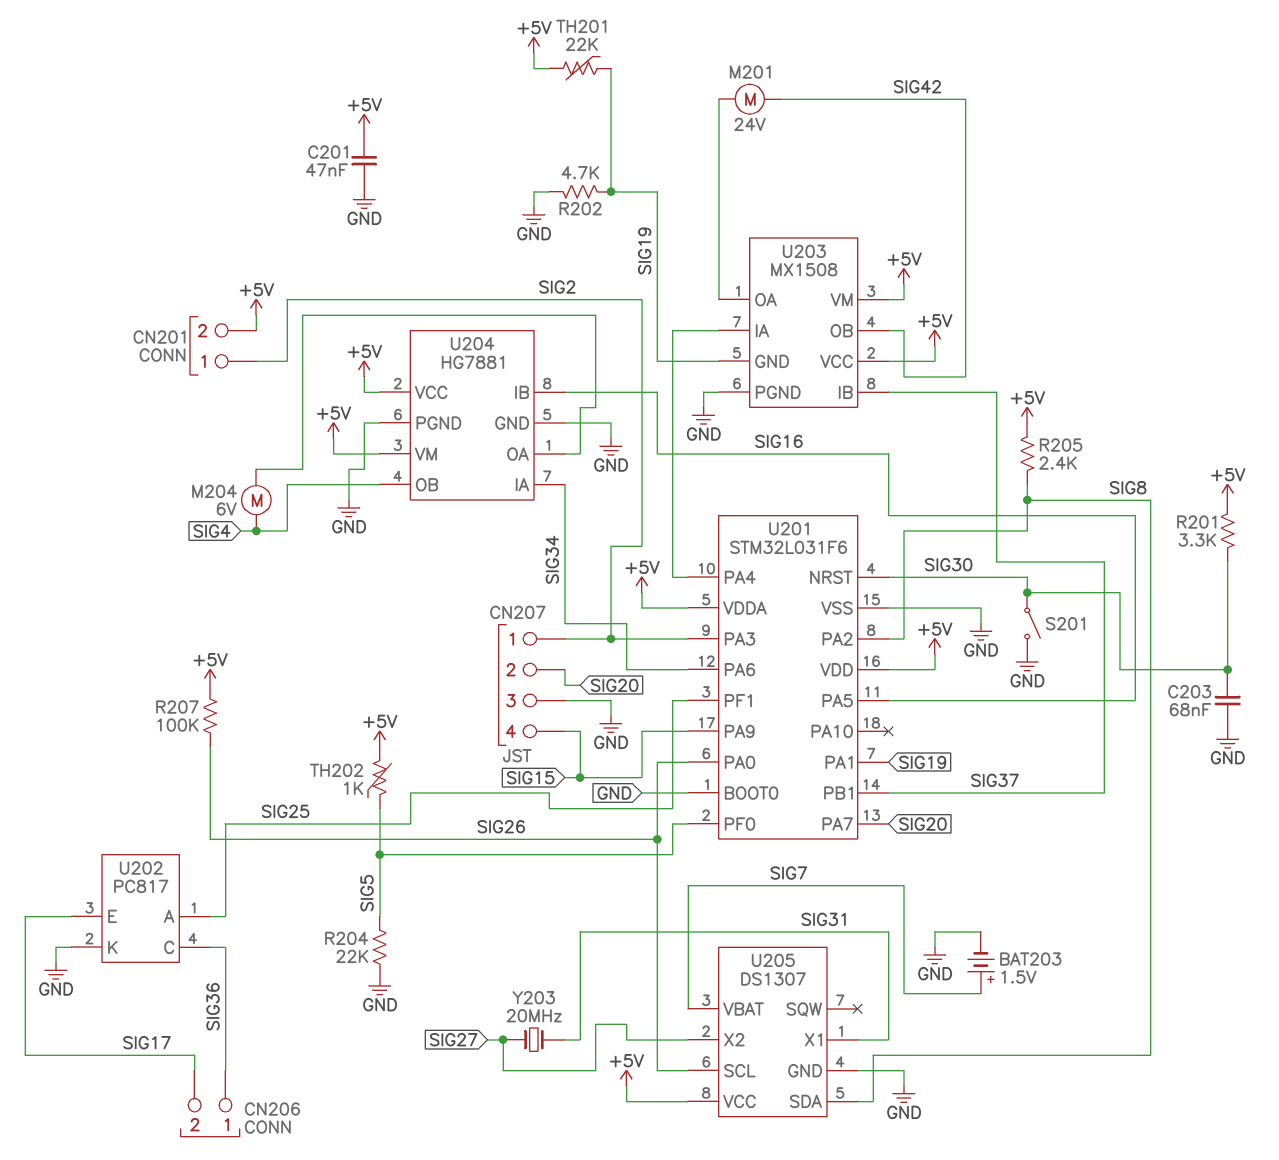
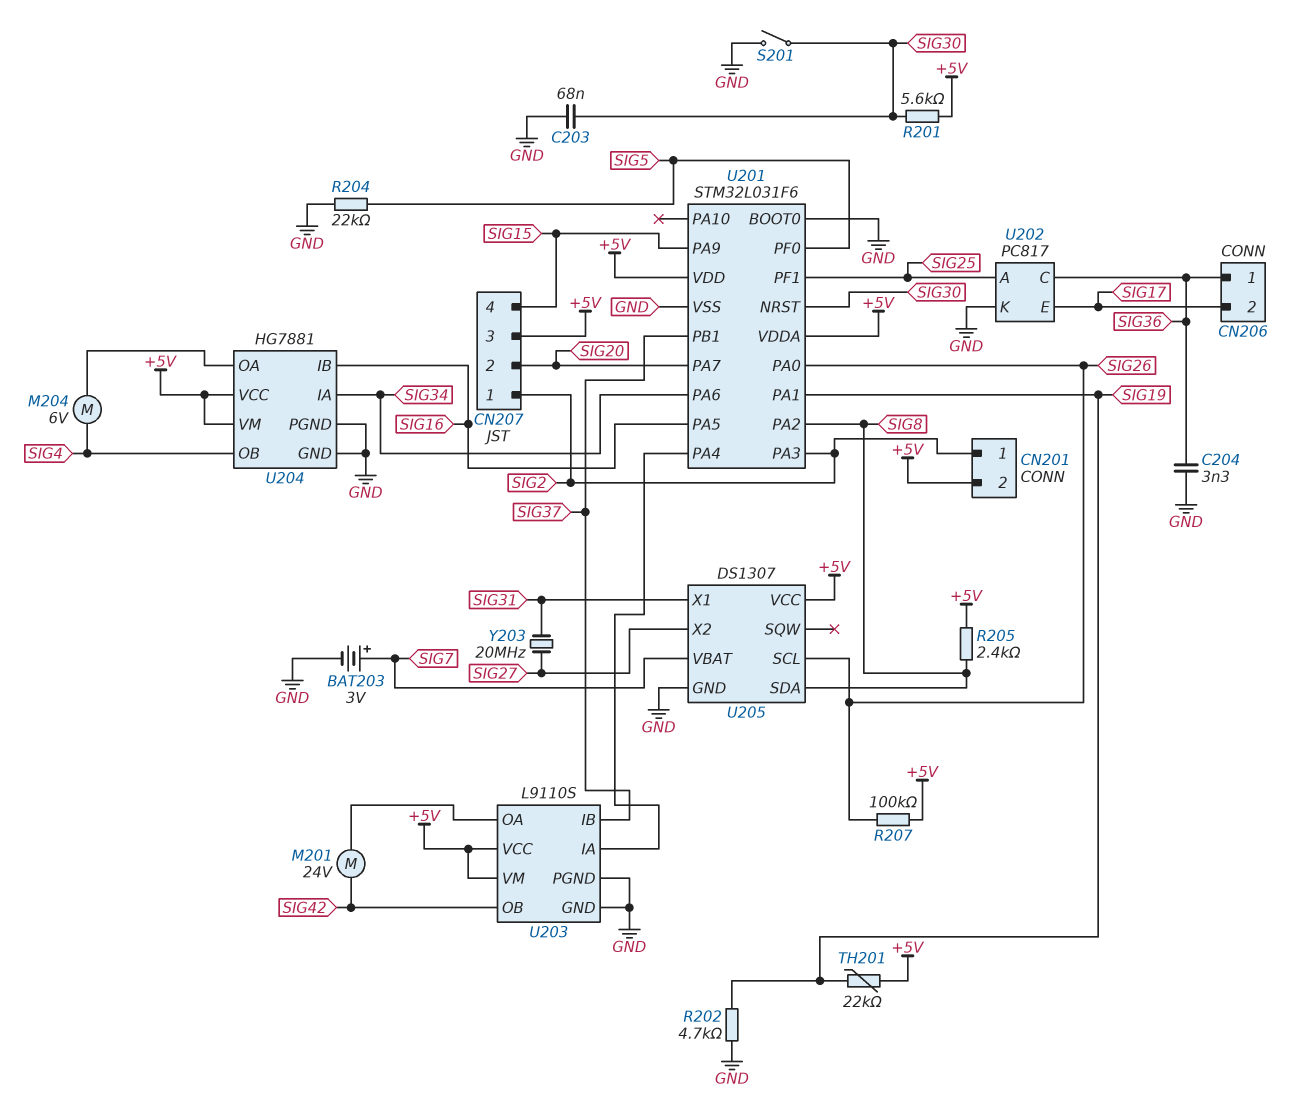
BAT203: 1.5V (plus SIG7, minus GND) -> 3V (plus SIG7, minus GND)
C201: 47nF (+5V, GND) -> none
C204: none -> 3.3nF (GND, SIG36)
CN207 pin 3: GND -> +5V
R201: 3.3k (+5V, SIG30) -> 5.6k (+5V, SIG30)
TH202: 1k (+5V, SIG5) -> none
U203: MX1508 -> L9110S
U203 pin GND: SIG19 -> GND

